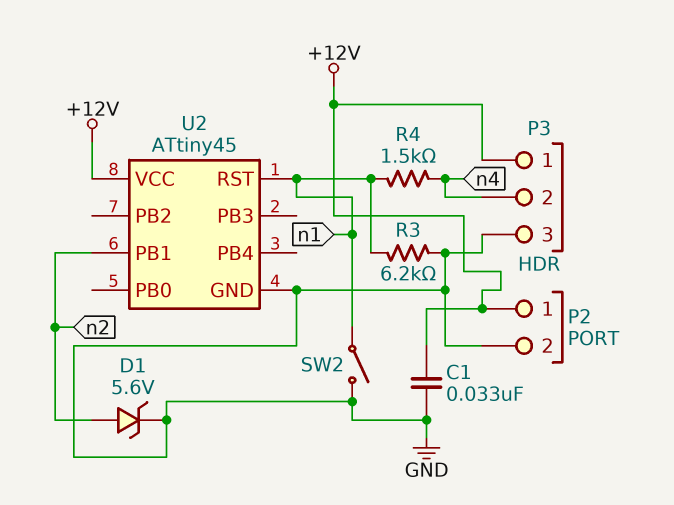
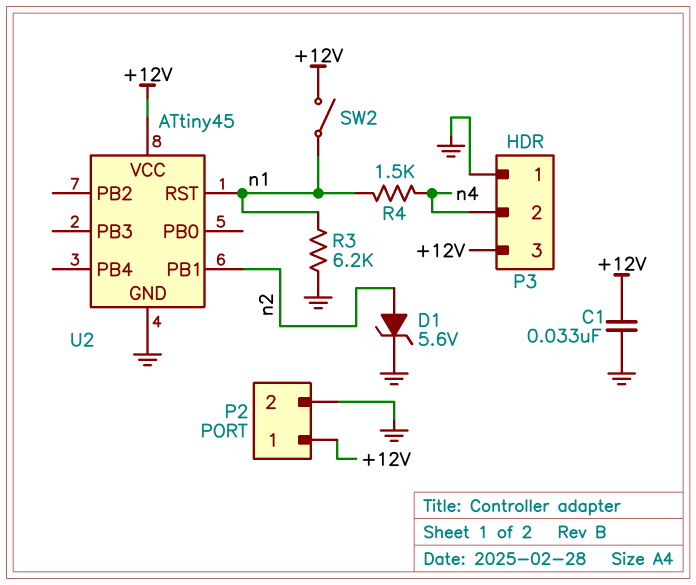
P3 pin 1: +12V -> GND
P3 pin 3: GND -> +12V
SW2: switch (GND, n1) -> switch (+12V, n1)

